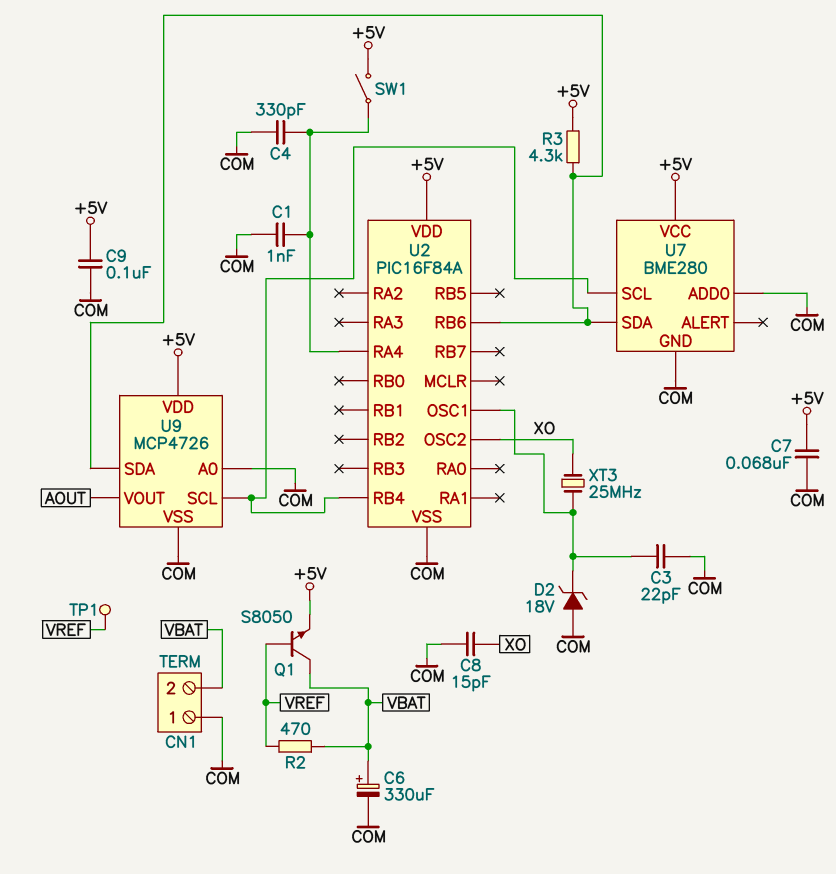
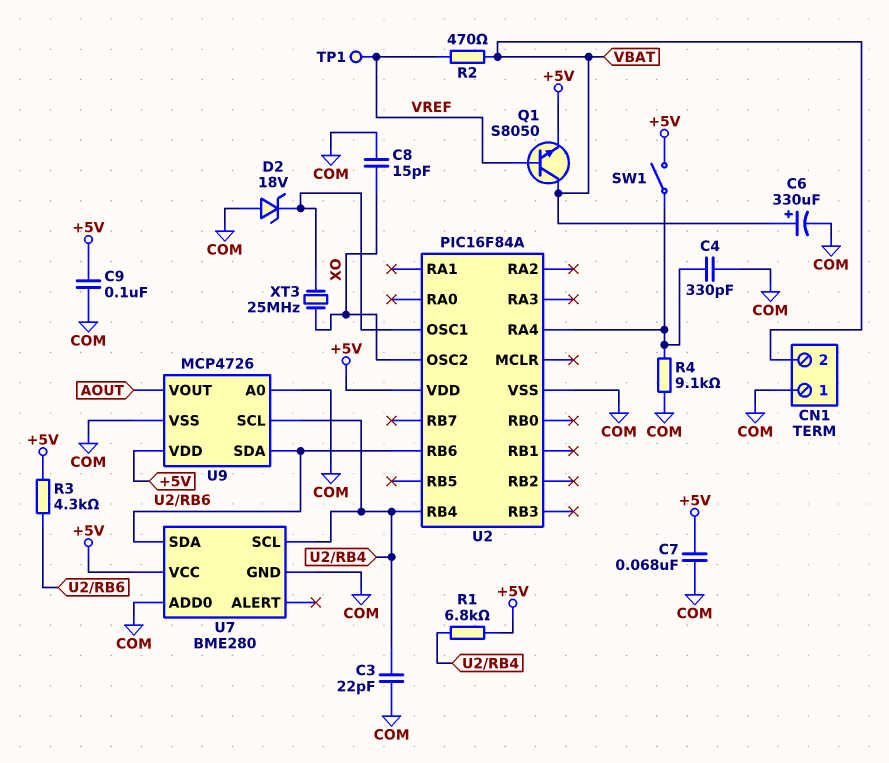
C1: 1nF (COM, U2/RA4) -> none
C3: 22pF (COM, U2/OSC1) -> 22pF (COM, U2/RB4)
R1: none -> 6.8k (+5V, U2/RB4)
R4: none -> 9.1k (COM, U2/RA4)

